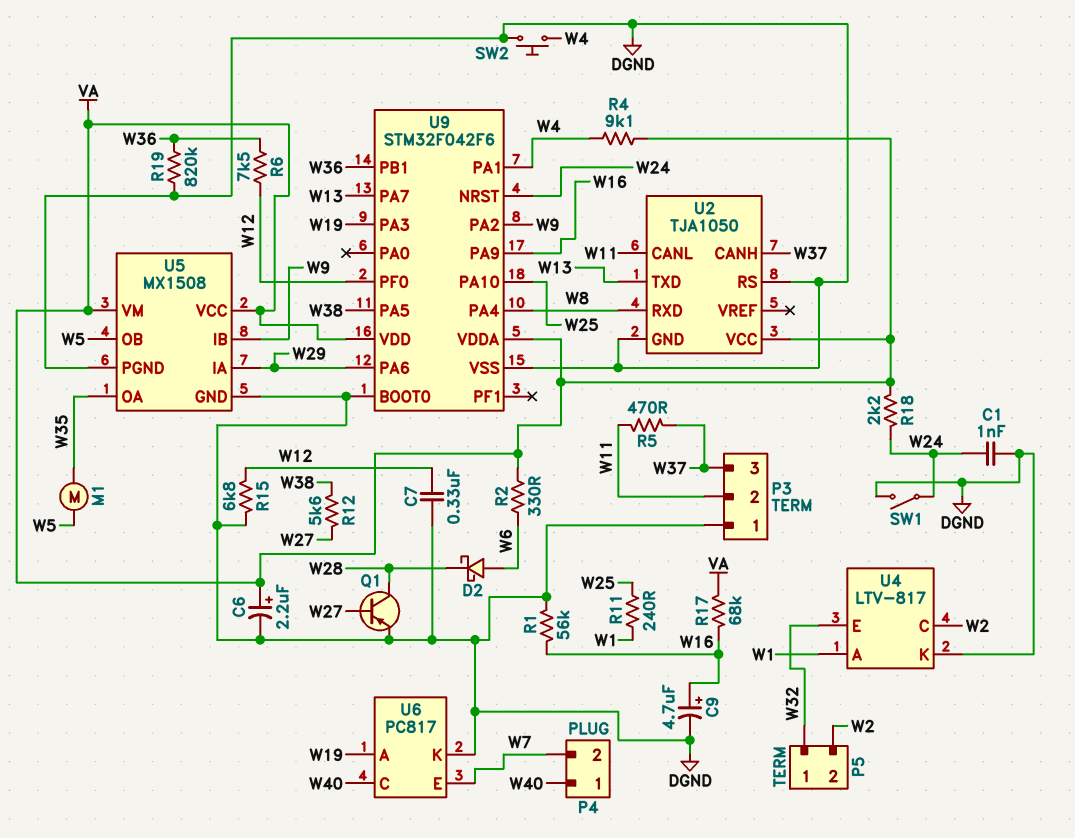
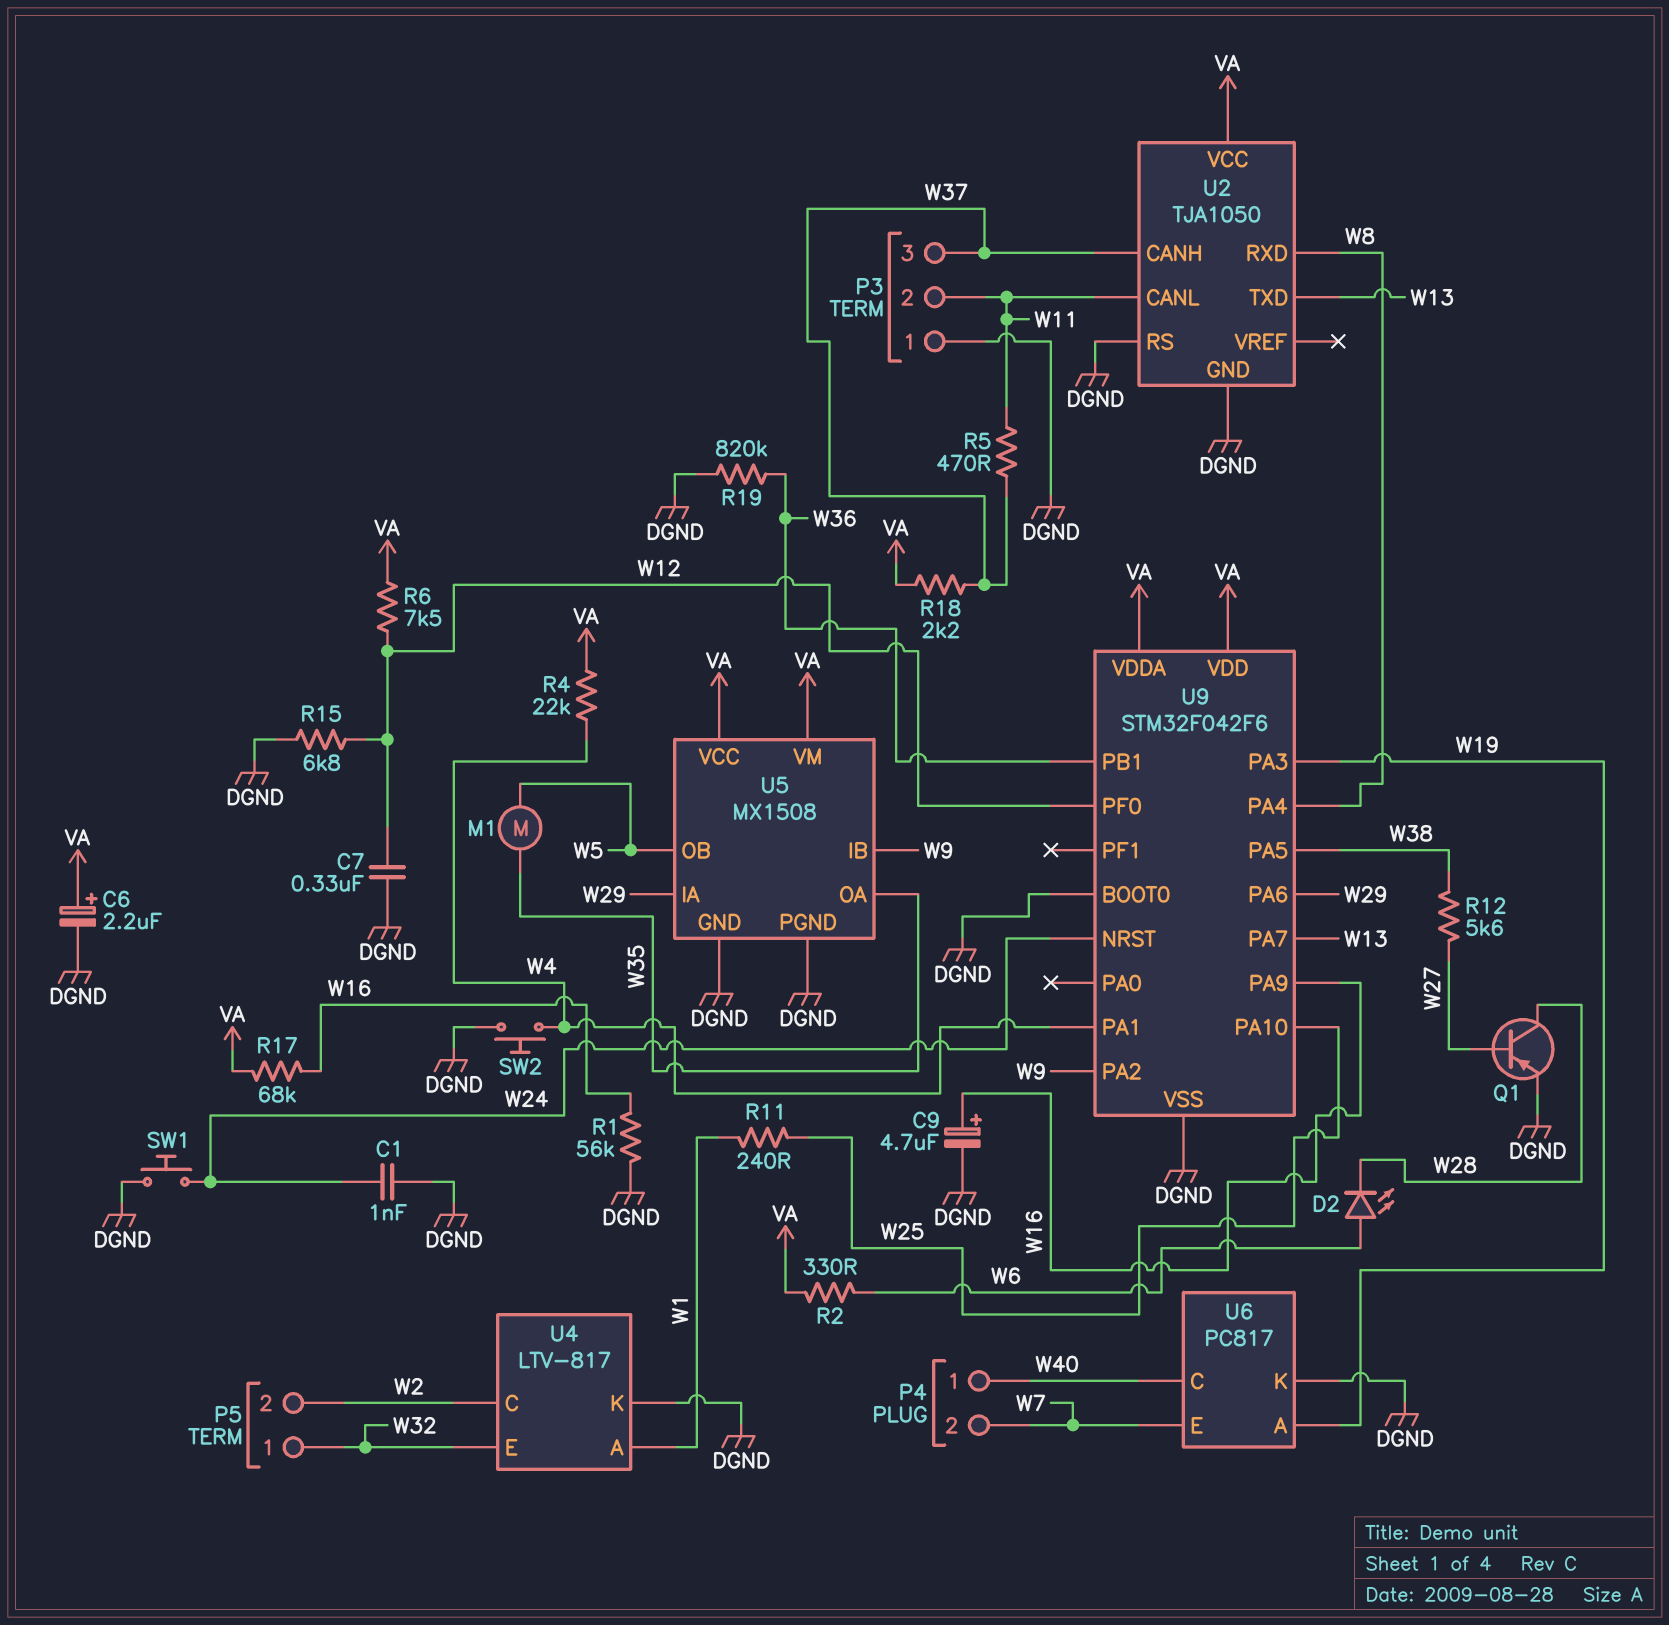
D2: schottky (A W6, K W28) -> LED (A W6, K W28)
R4: 9.1k (VA, W4) -> 22k (VA, W4)
R6: 7.5k (W12, W36) -> 7.5k (VA, W12)
R18: 2.2k (VA, W24) -> 2.2k (VA, W37)
SW1: switch (DGND, W24) -> button (DGND, W24)

